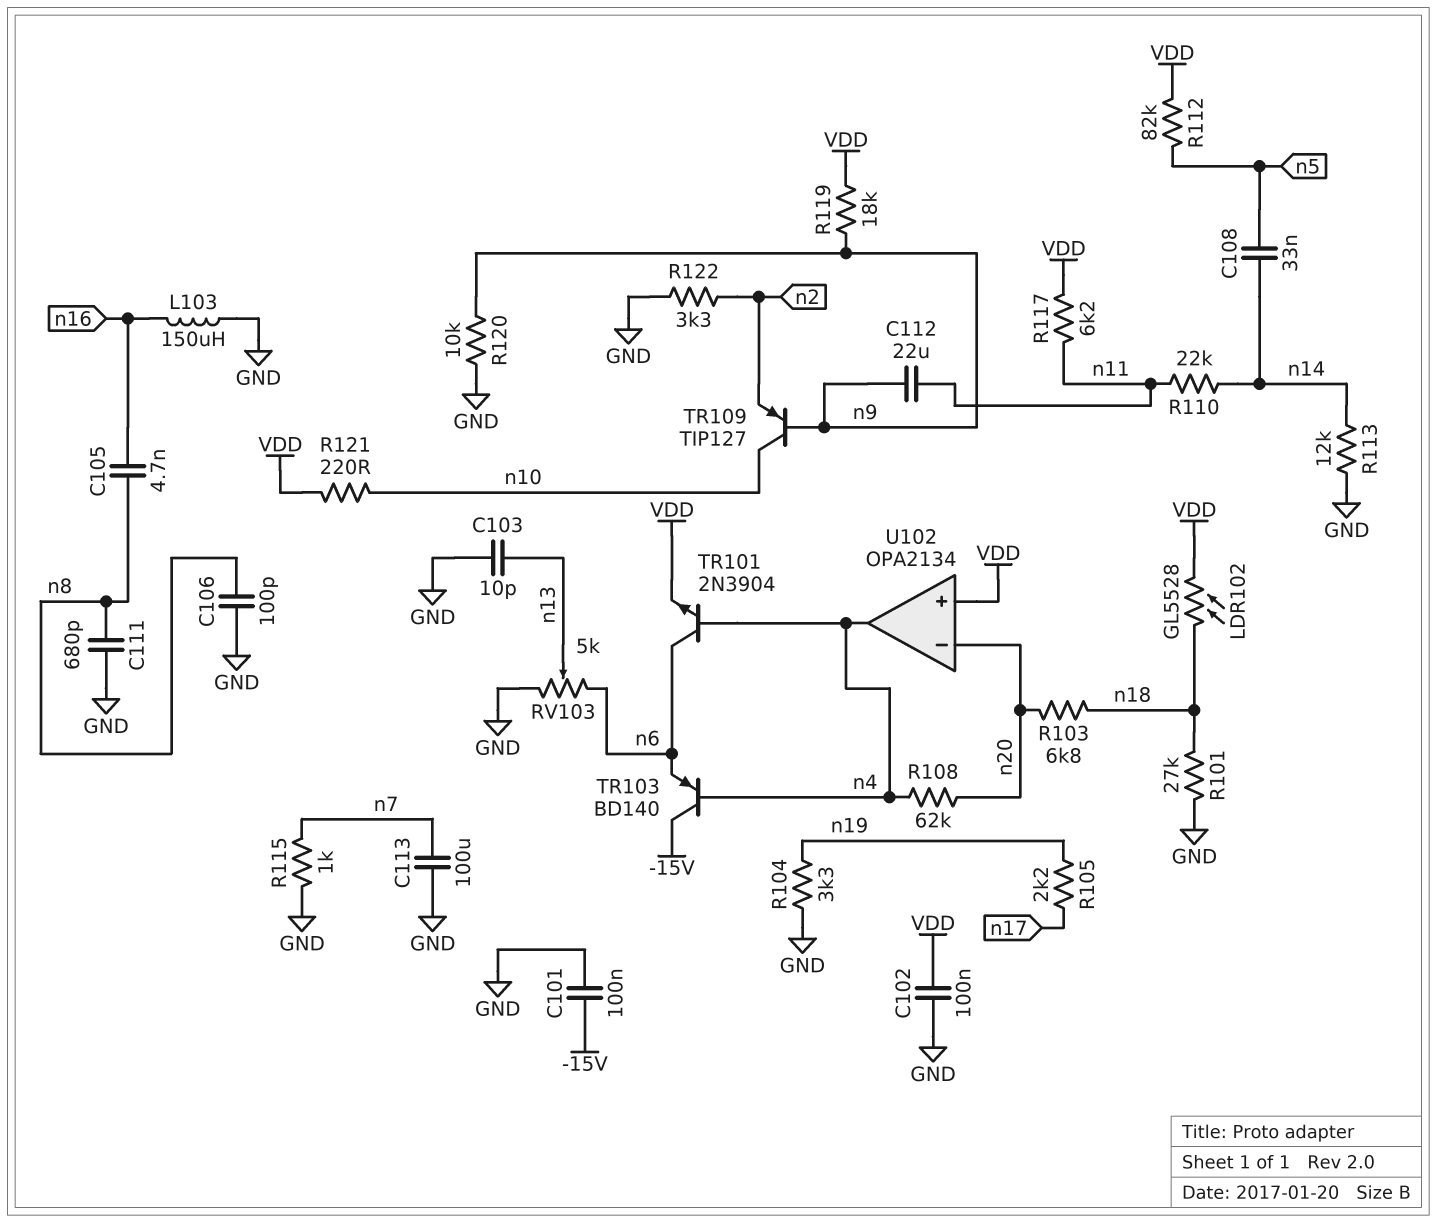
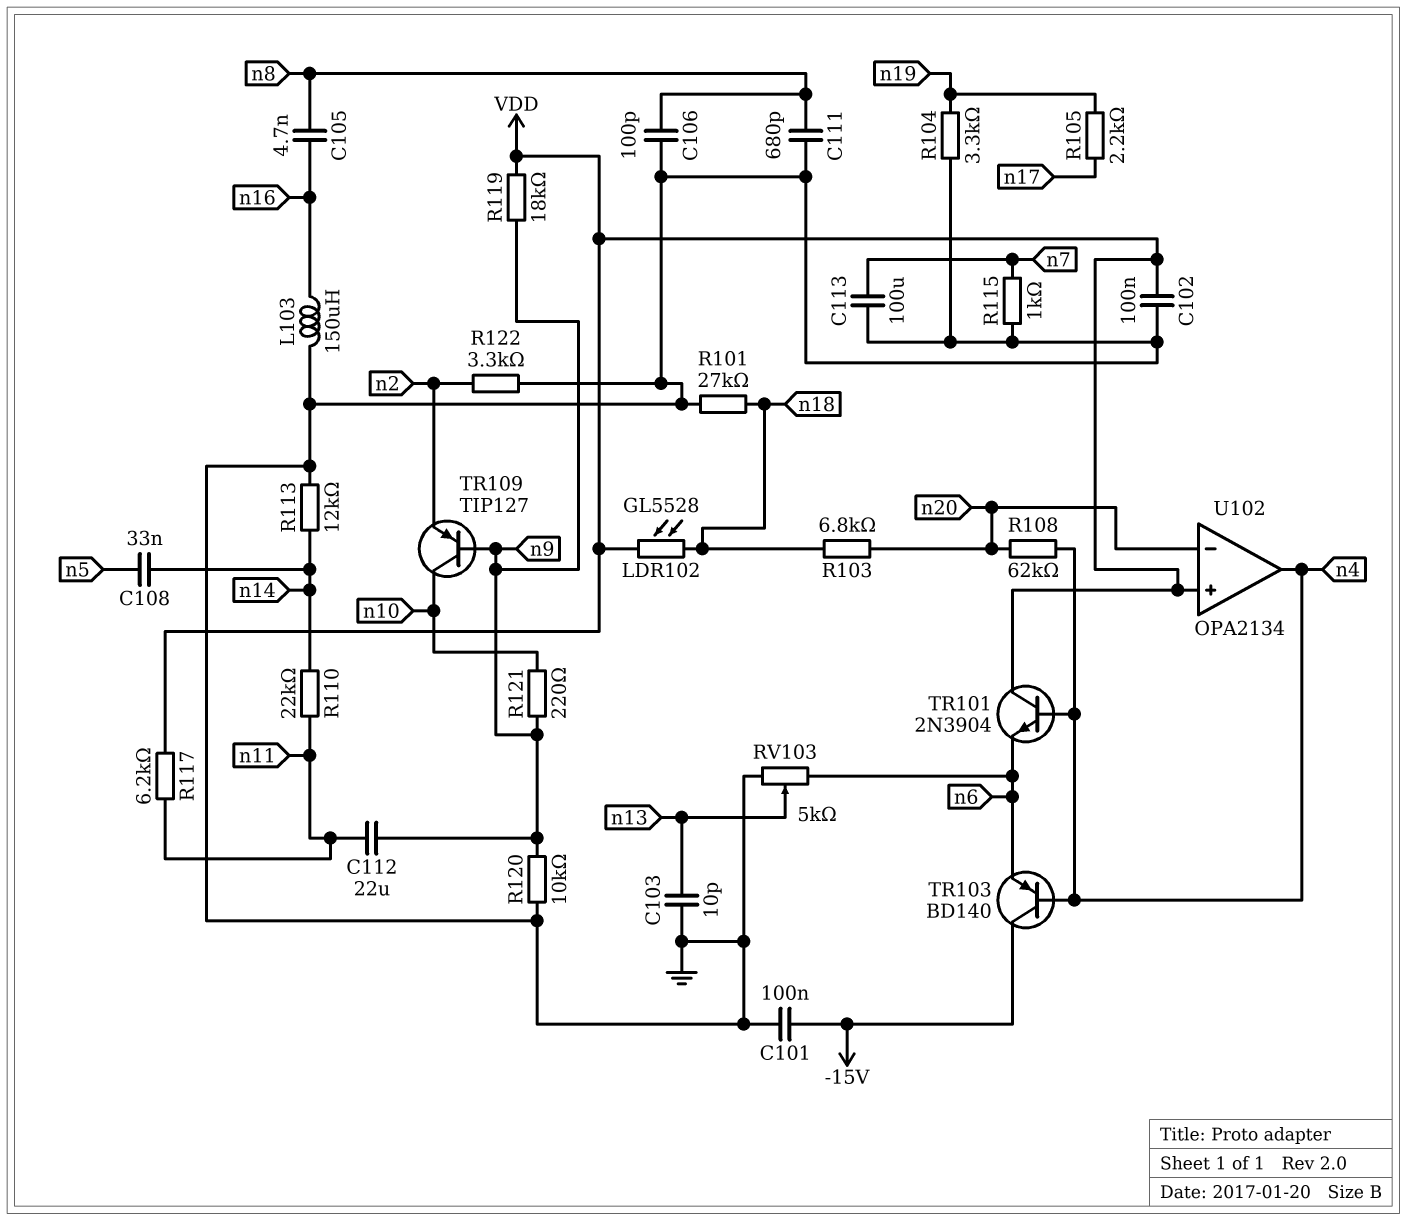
R112: 82k (VDD, n5) -> none
R121: 220 (VDD, n10) -> 220 (n9, n10)
TR101: NPN 2N3904 (B n4, C n6, E VDD) -> NPN 2N3904 (B n4, C VDD, E n6)

